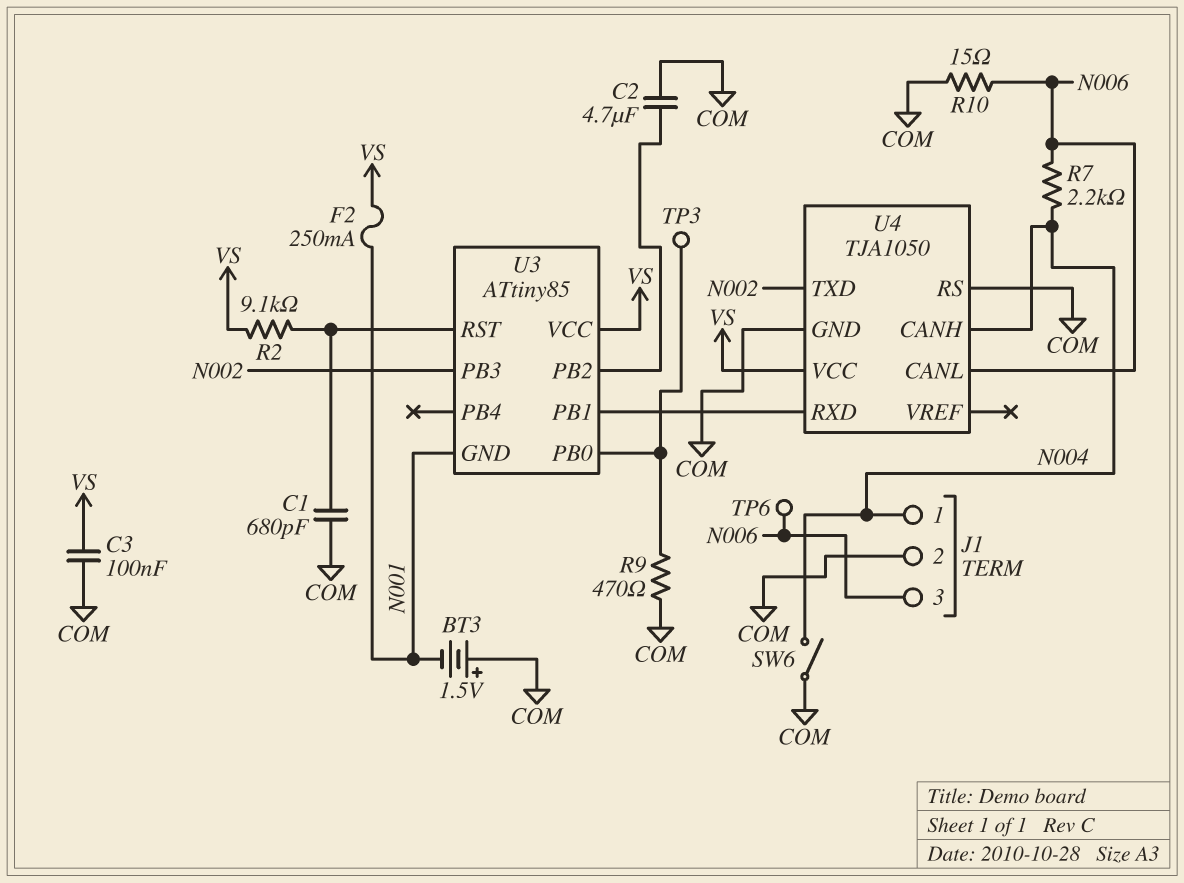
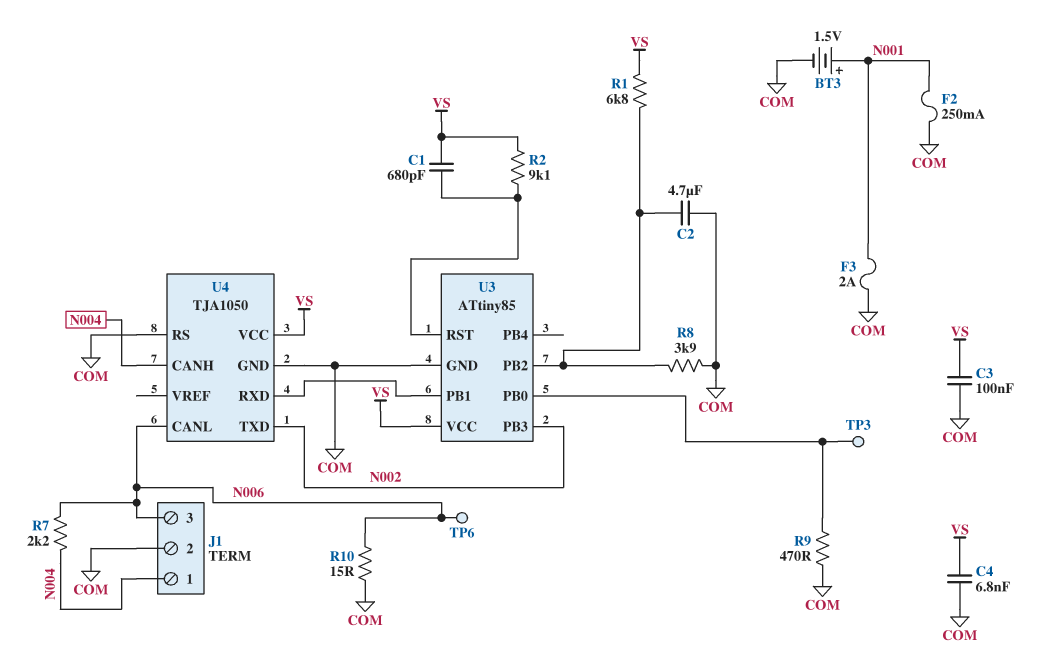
BT3: 1.5V (plus COM, minus N001) -> 1.5V (plus N001, minus COM)
C1: 680pF (COM, U3/RST) -> 680pF (U3/RST, VS)
C4: none -> 6.8nF (COM, VS)
F2: 250mA (N001, VS) -> 250mA (COM, N001)
F3: none -> 2A (COM, N001)
R1: none -> 6.8k (U3/PB2, VS)
R8: none -> 3.9k (COM, U3/PB2)
SW6: switch (COM, N004) -> none
U3 pin GND: N001 -> COM

